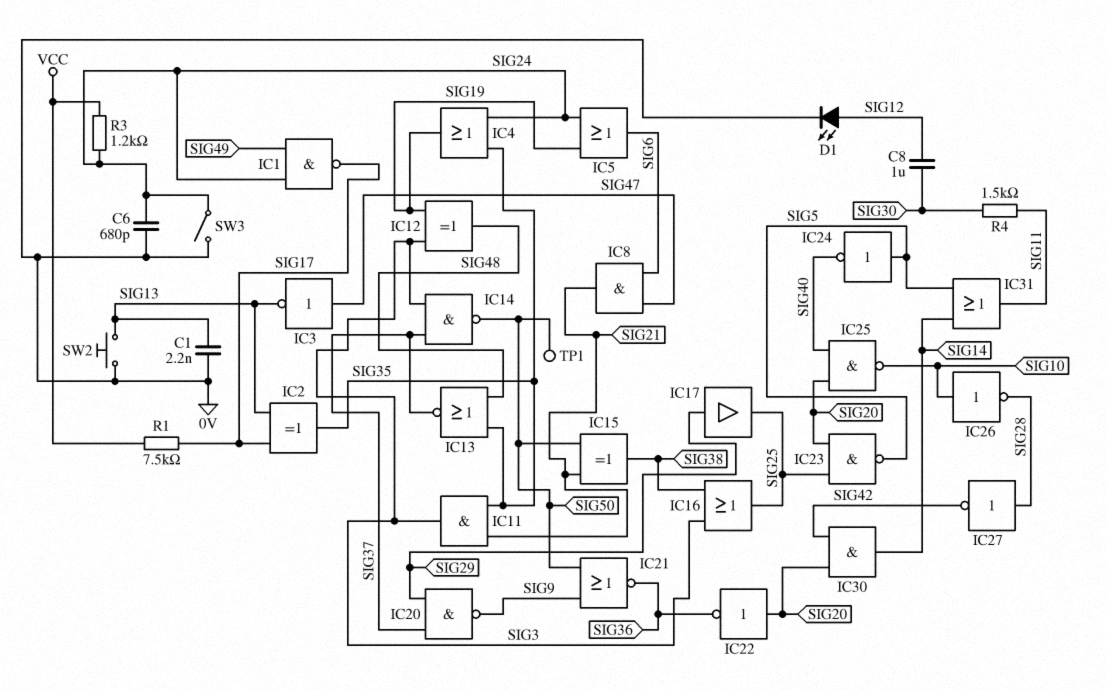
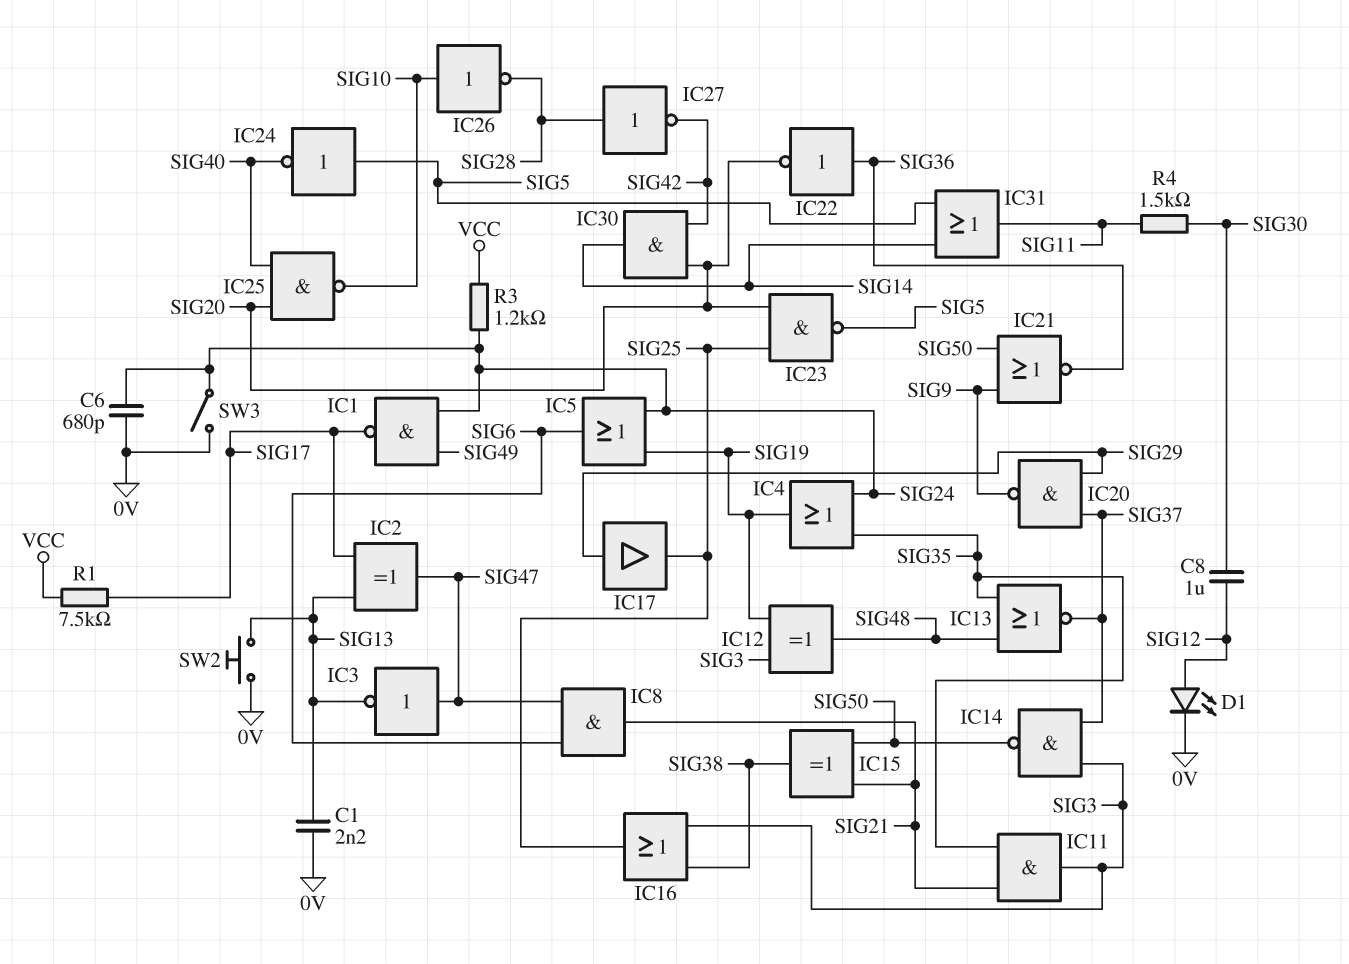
IC2: XOR (in SIG13, in SIG17, out SIG35) -> XOR (in SIG13, in SIG17, out SIG47)
IC22: NOT (in SIG20, out SIG36) -> NOT (in SIG36, out SIG20)
TP1: test point (SIG50) -> none

